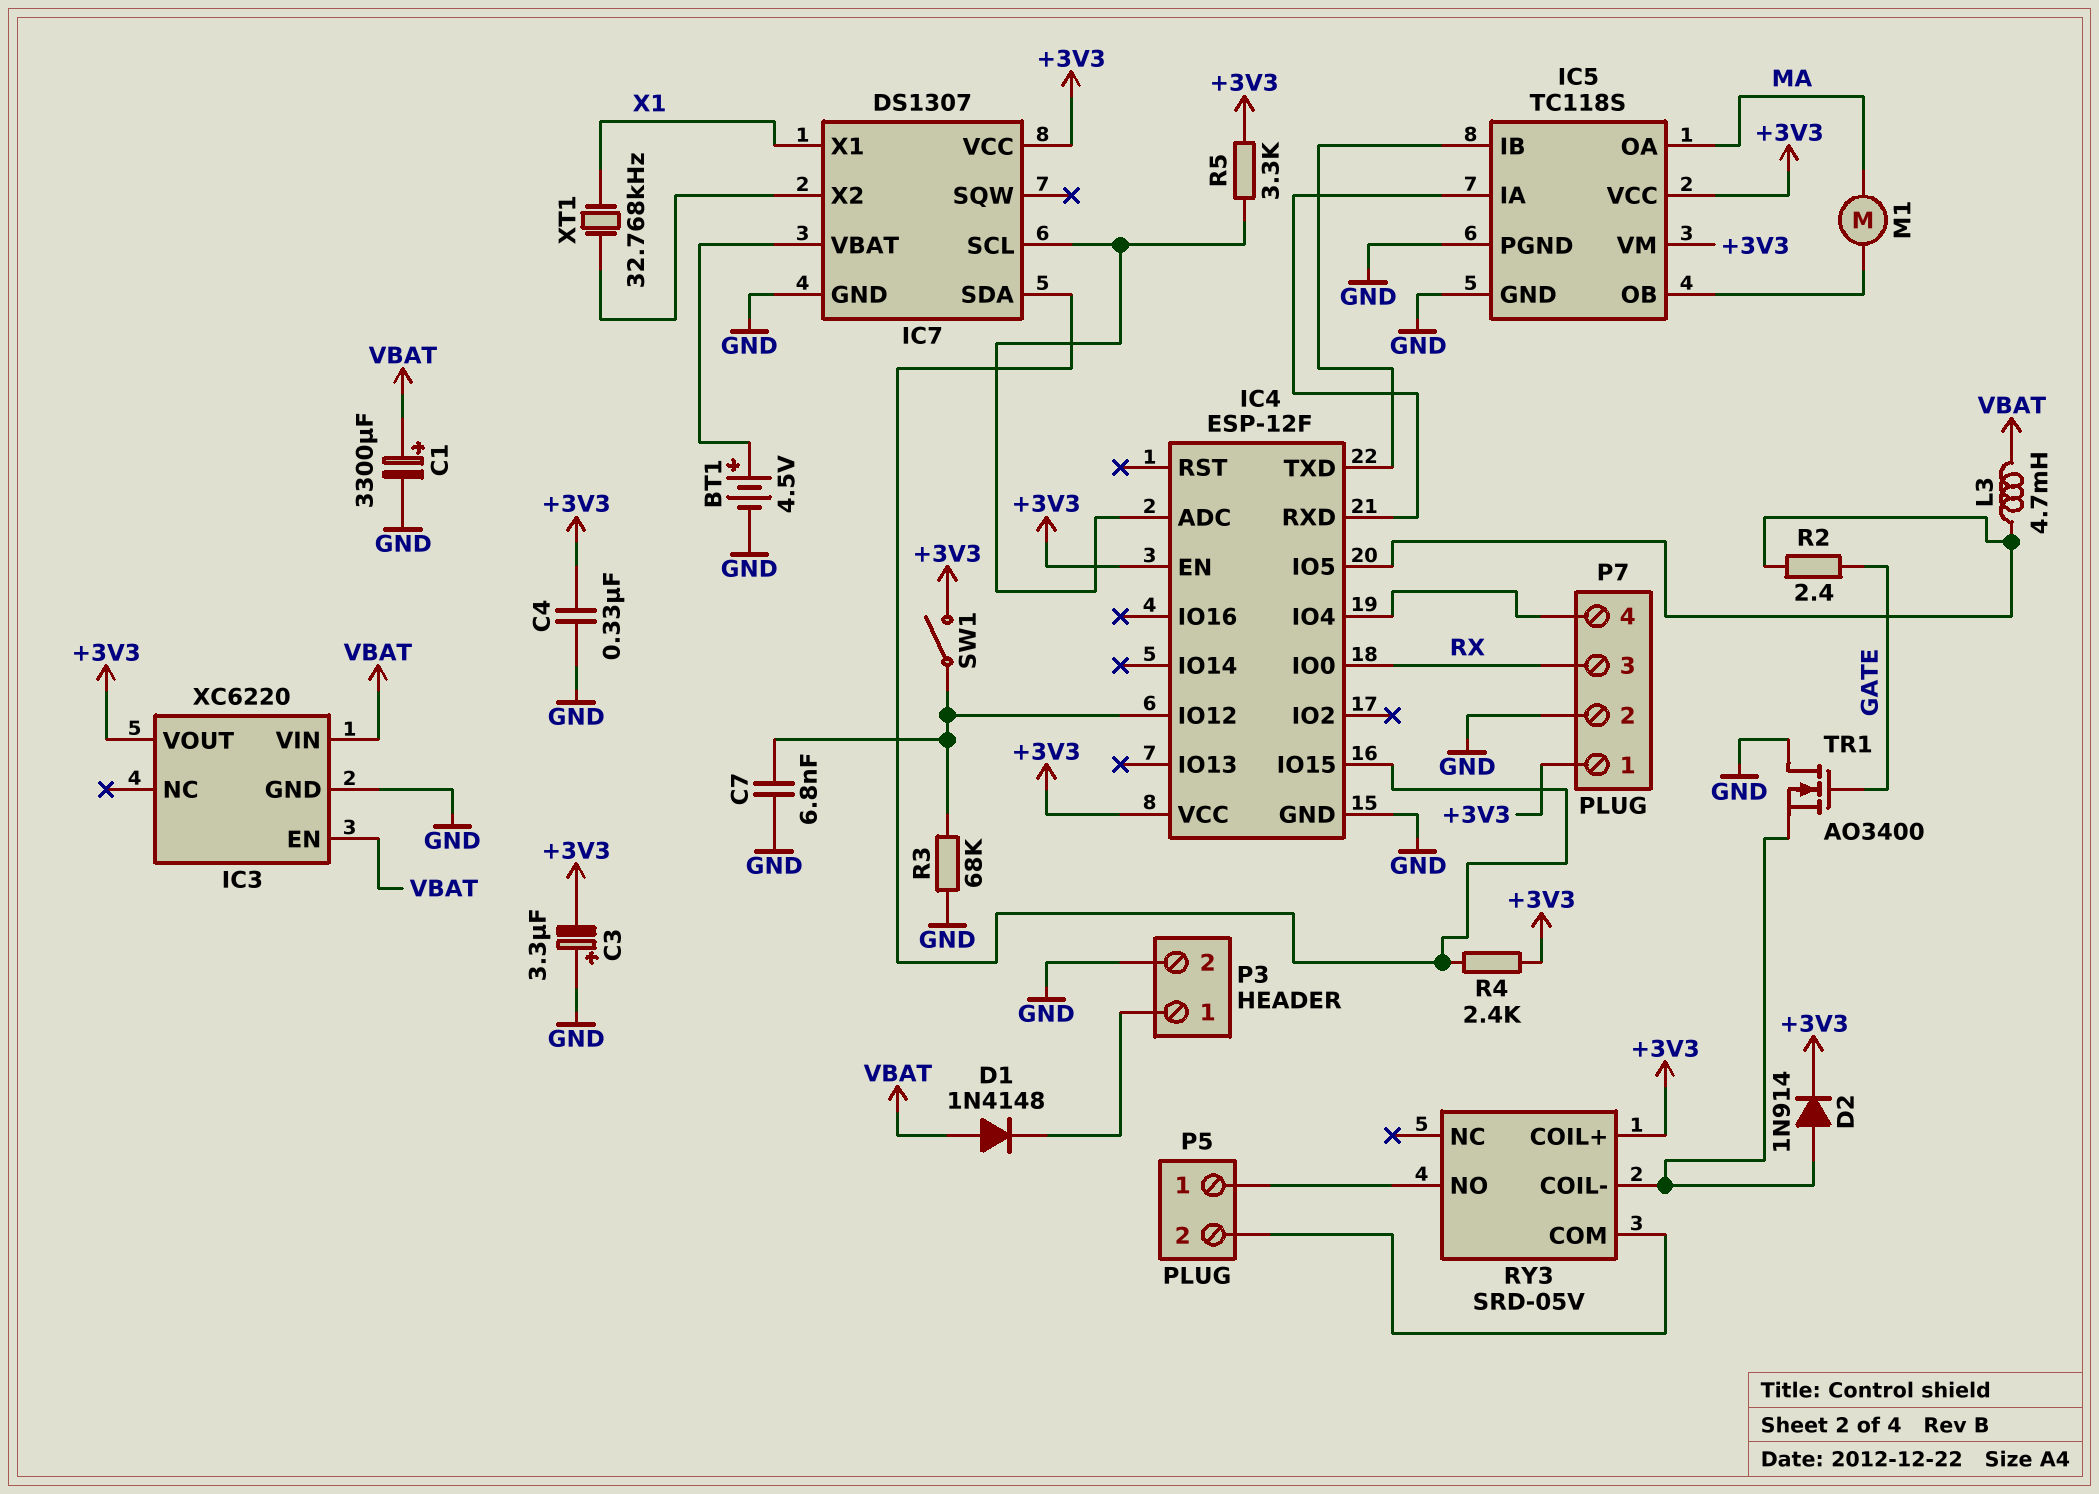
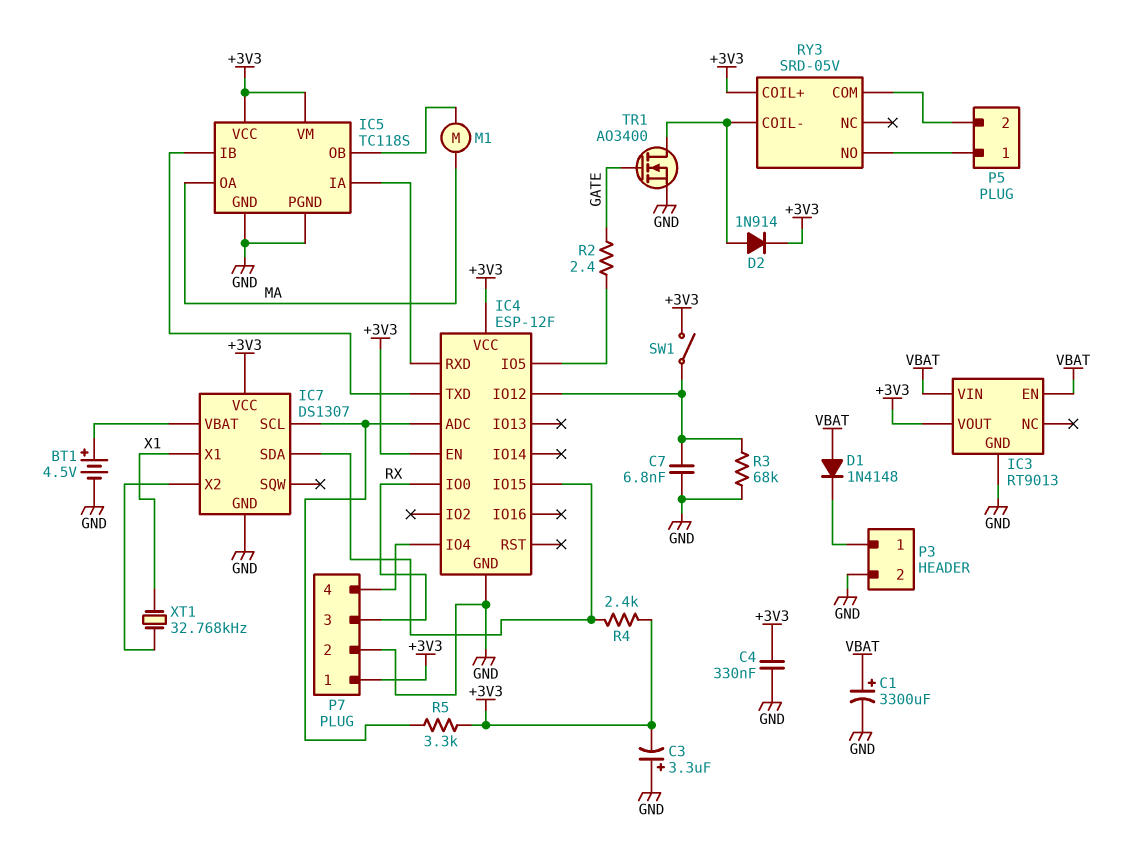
IC3: XC6220 -> RT9013
L3: 4.7mH (IC4/IO5, VBAT) -> none
TR1: NMOS AO3400 (G GATE, D GND, S RY3/COIL-) -> NMOS AO3400 (G GATE, D RY3/COIL-, S GND)

